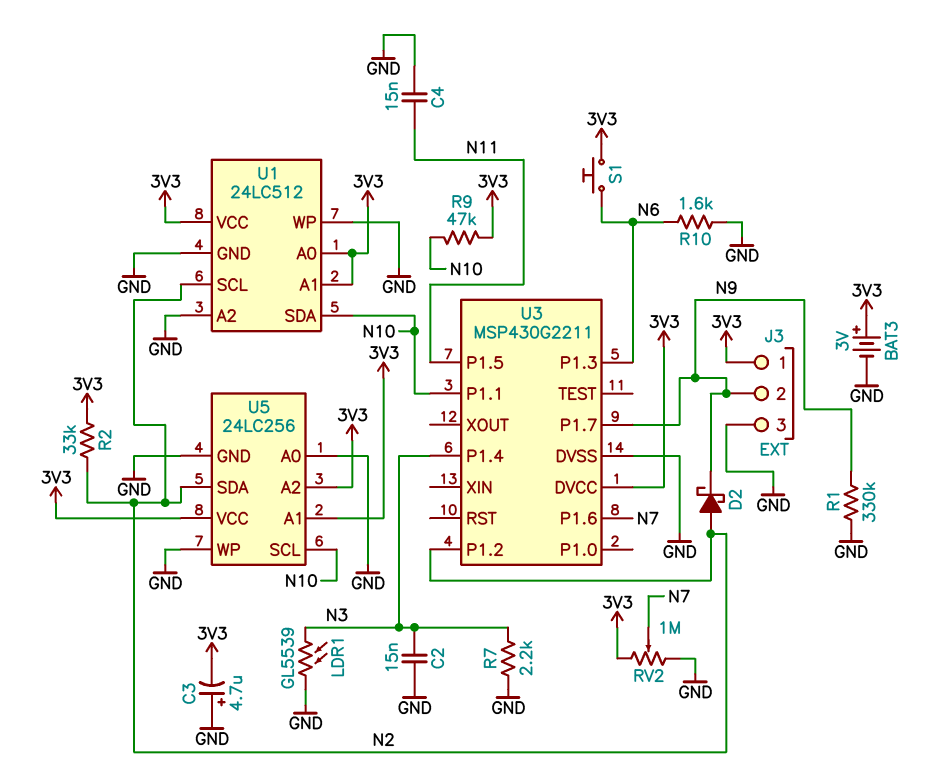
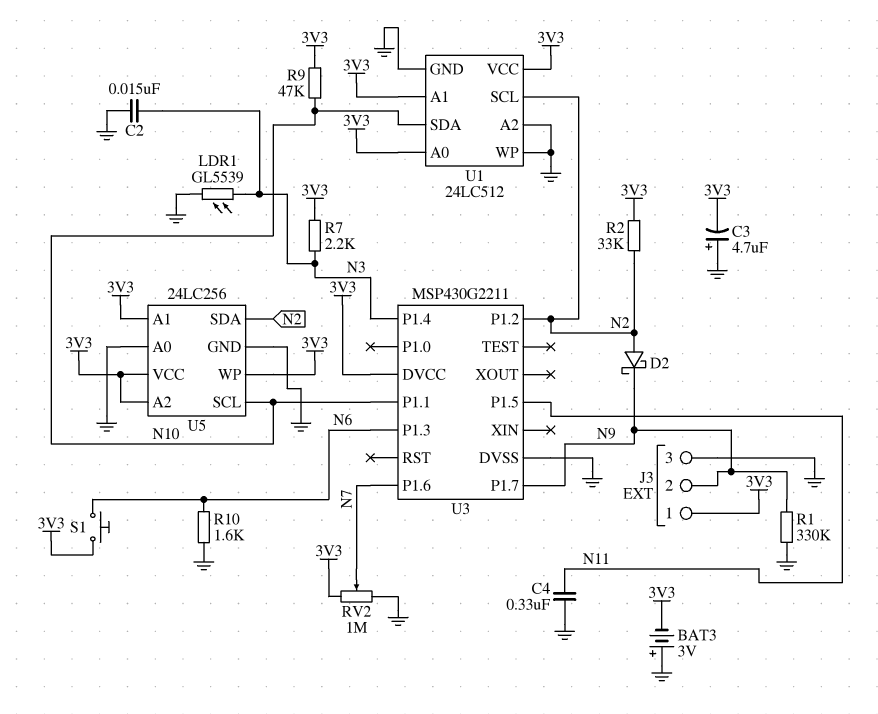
BAT3: 3V (plus 3V3, minus GND) -> 3V (plus GND, minus 3V3)
C4: 15nF (GND, N11) -> 330nF (GND, N11)
R7: 2.2k (GND, N3) -> 2.2k (3V3, N3)
U5 pin WP: GND -> 3V3

